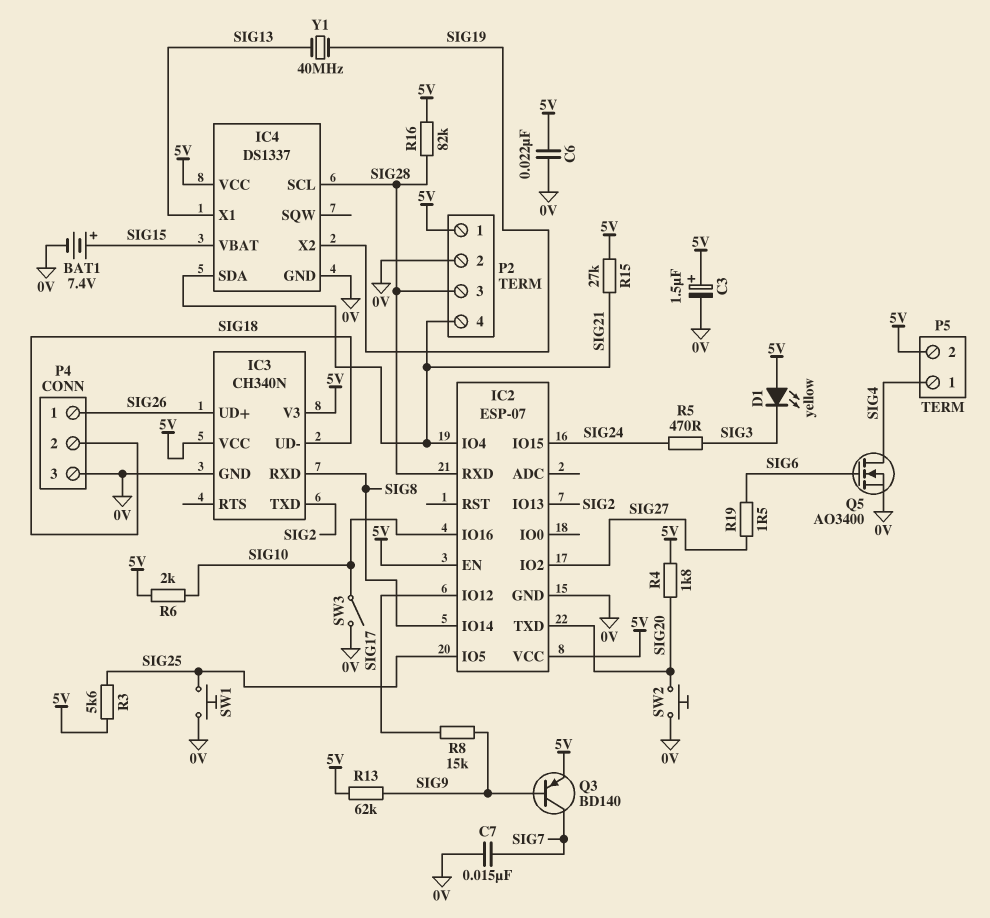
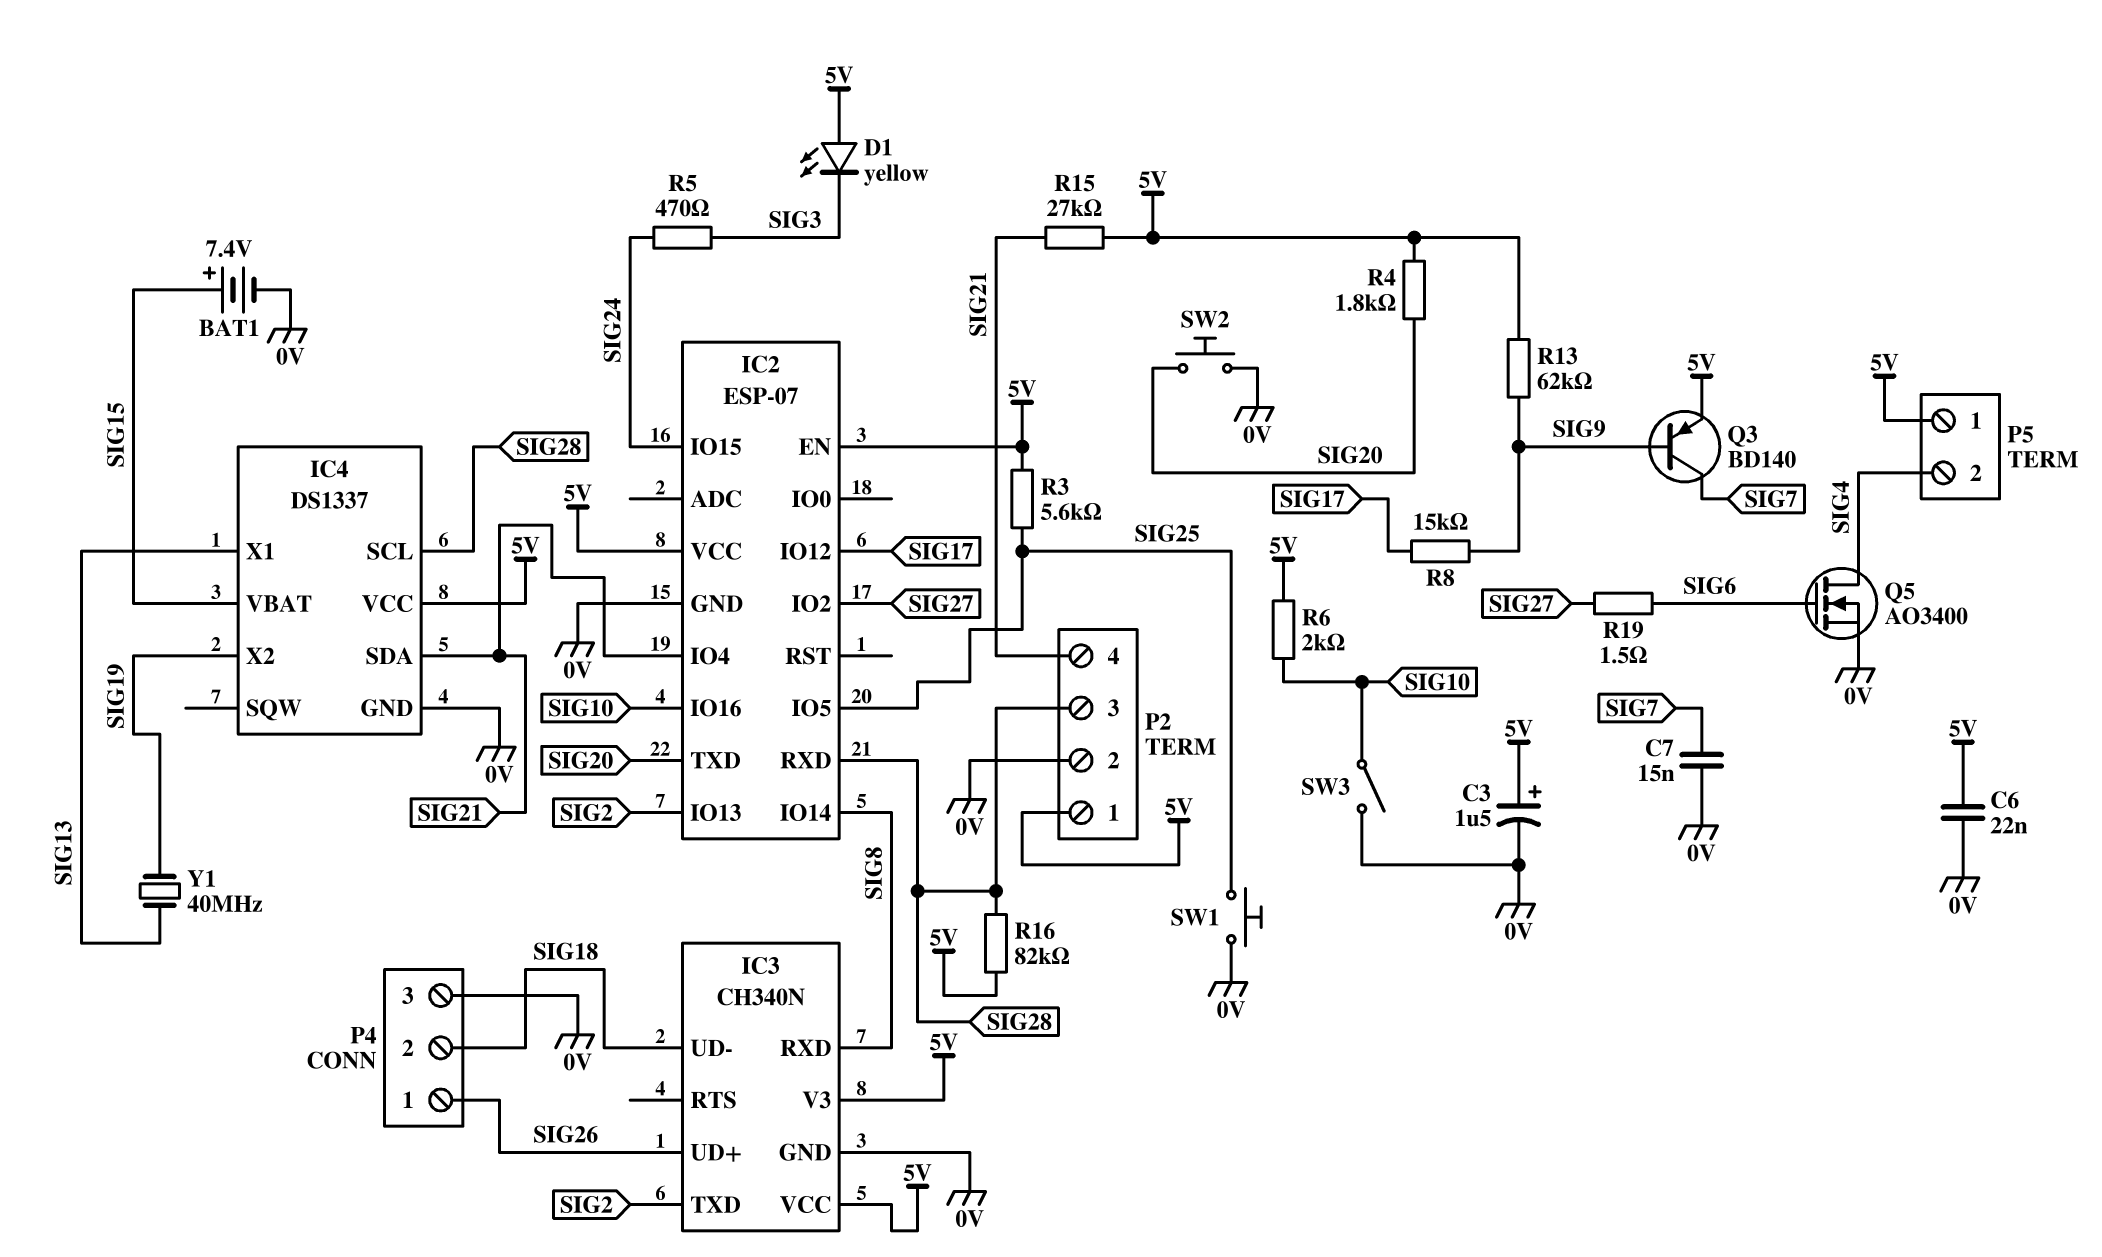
P5 pin 1: SIG4 -> 5V
P5 pin 2: 5V -> SIG4

